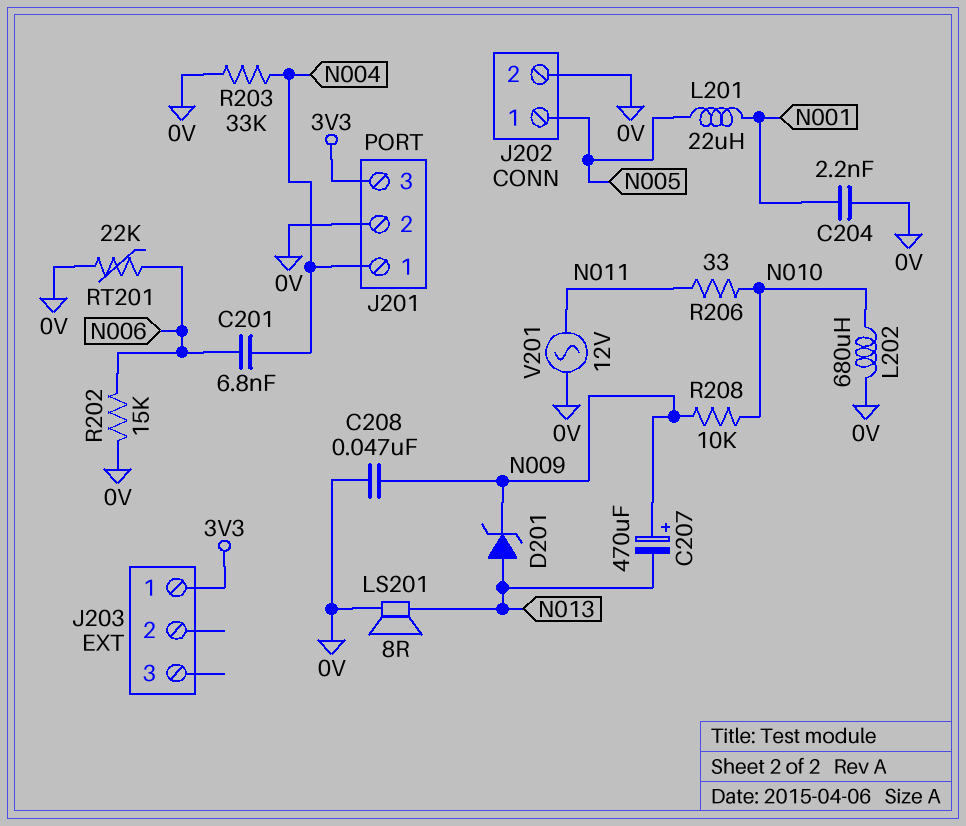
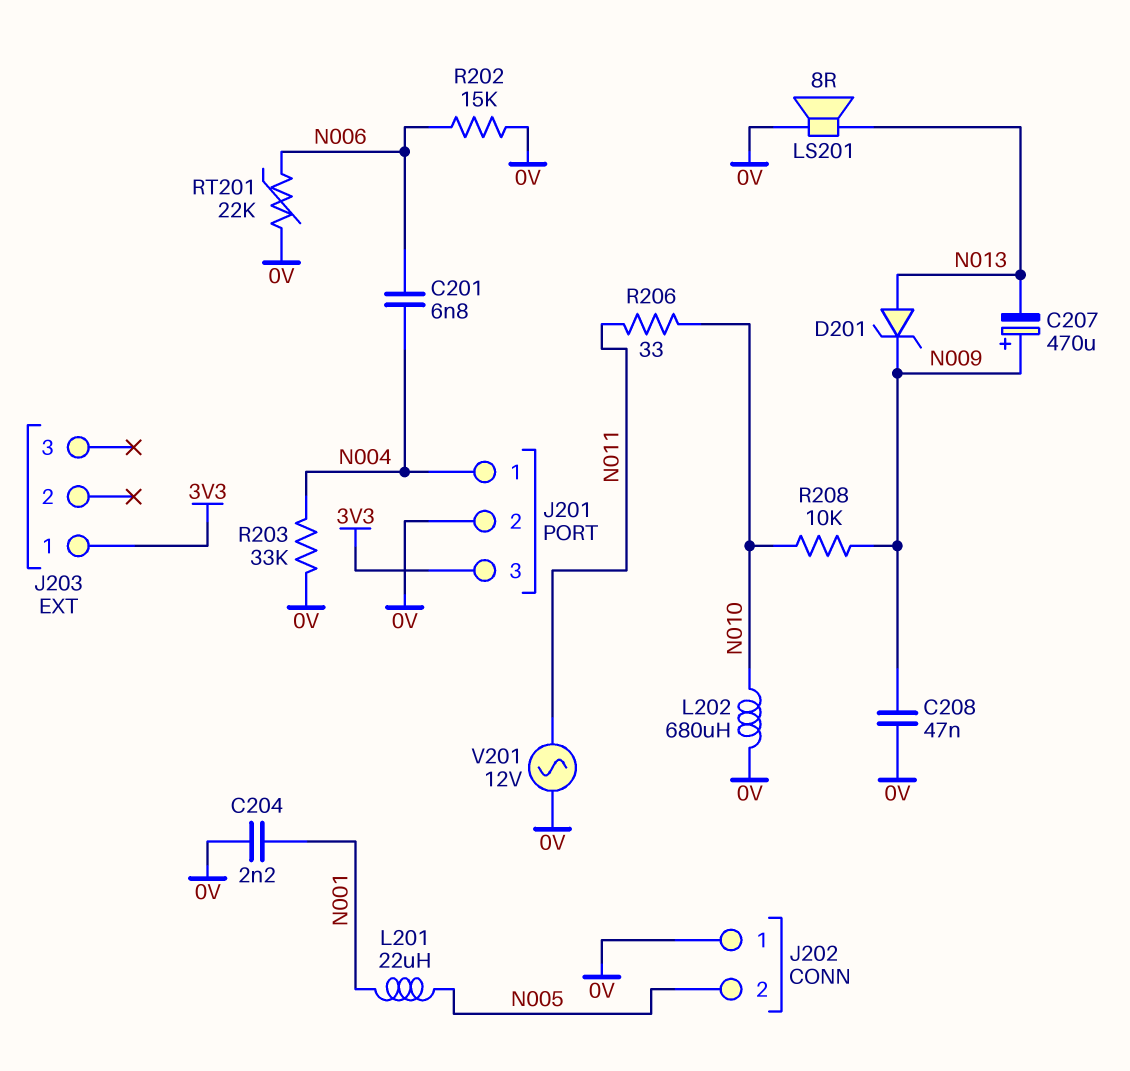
J202 pin 1: N005 -> 0V
J202 pin 2: 0V -> N005

